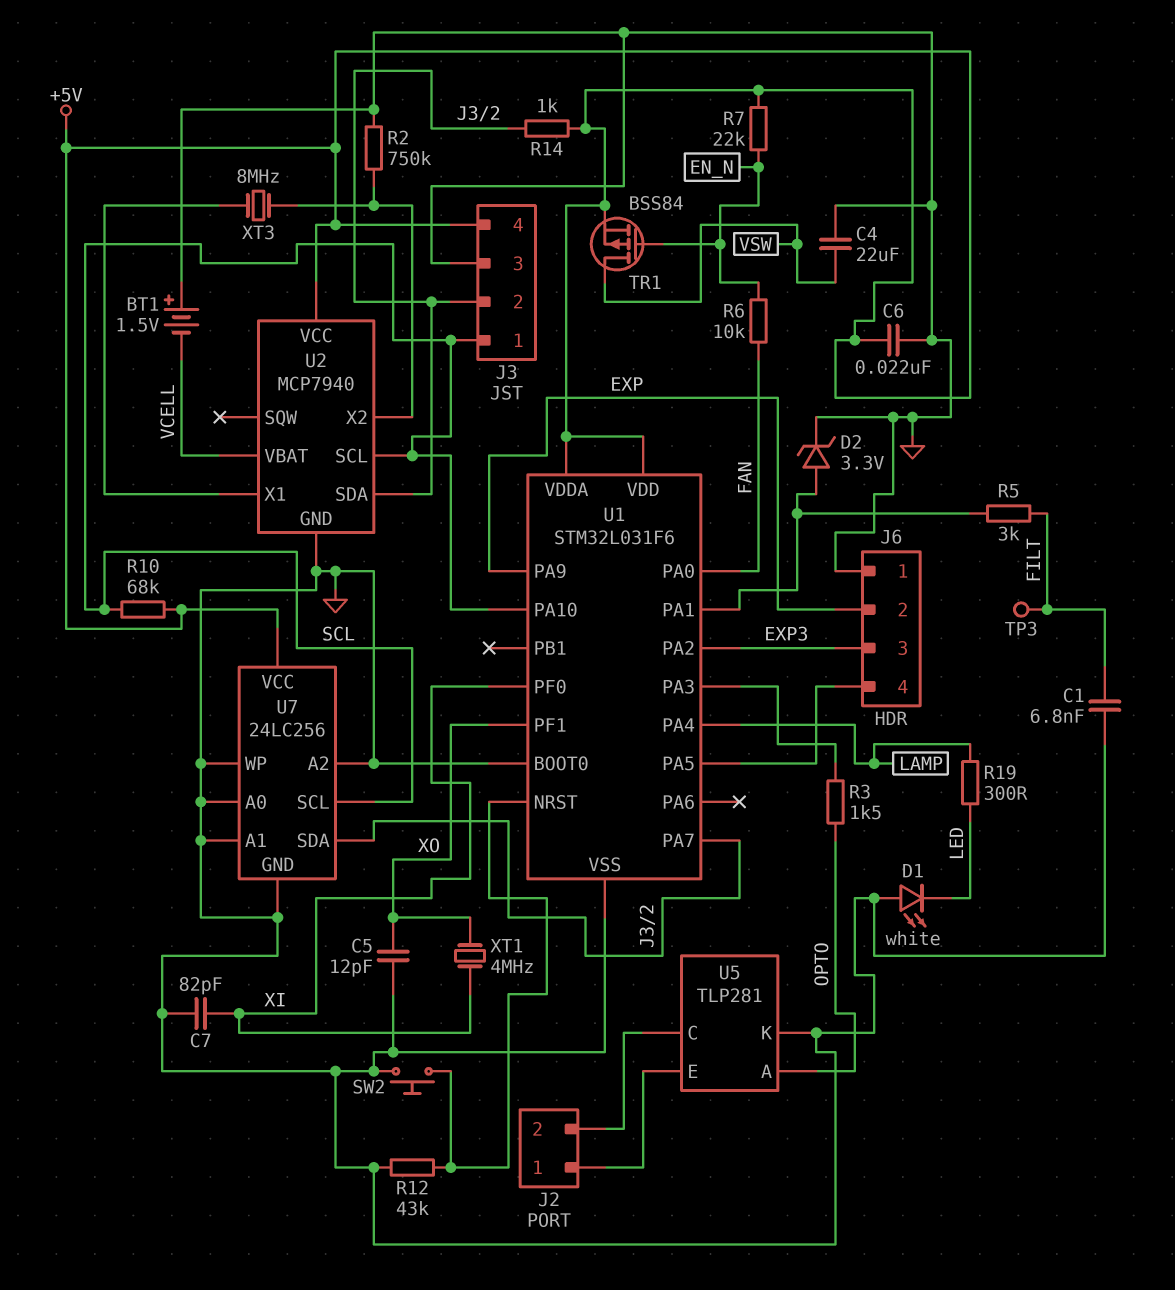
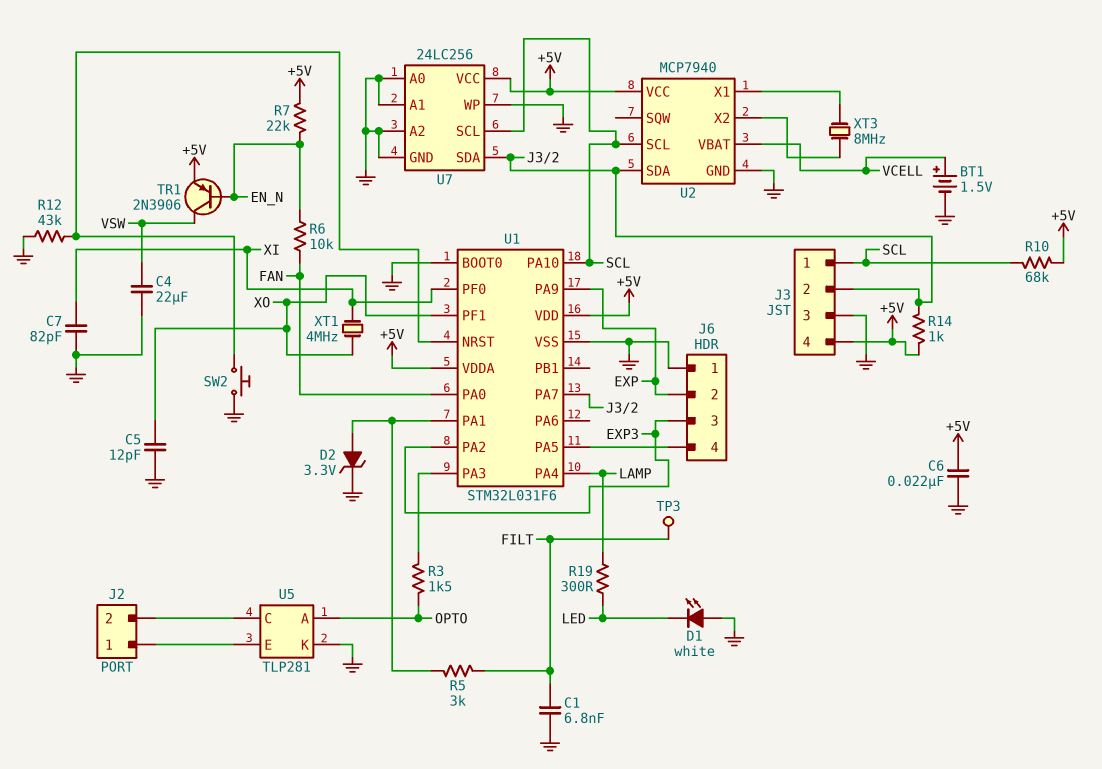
BT1: 1.5V (plus GND, minus VCELL) -> 1.5V (plus VCELL, minus GND)
R2: 750k (GND, U2/X2) -> none
TR1: PMOS BSS84 (G EN_N, D VSW, S +5V) -> PNP 2N3906 (B EN_N, C VSW, E +5V)

